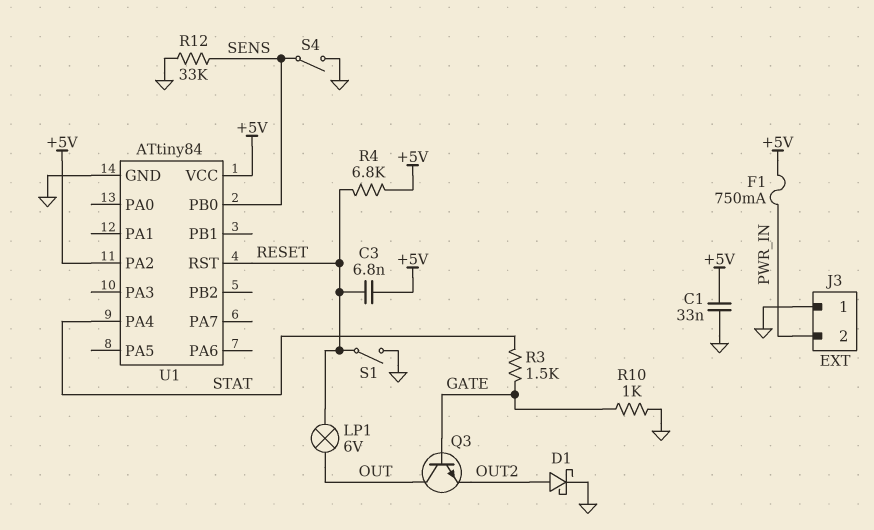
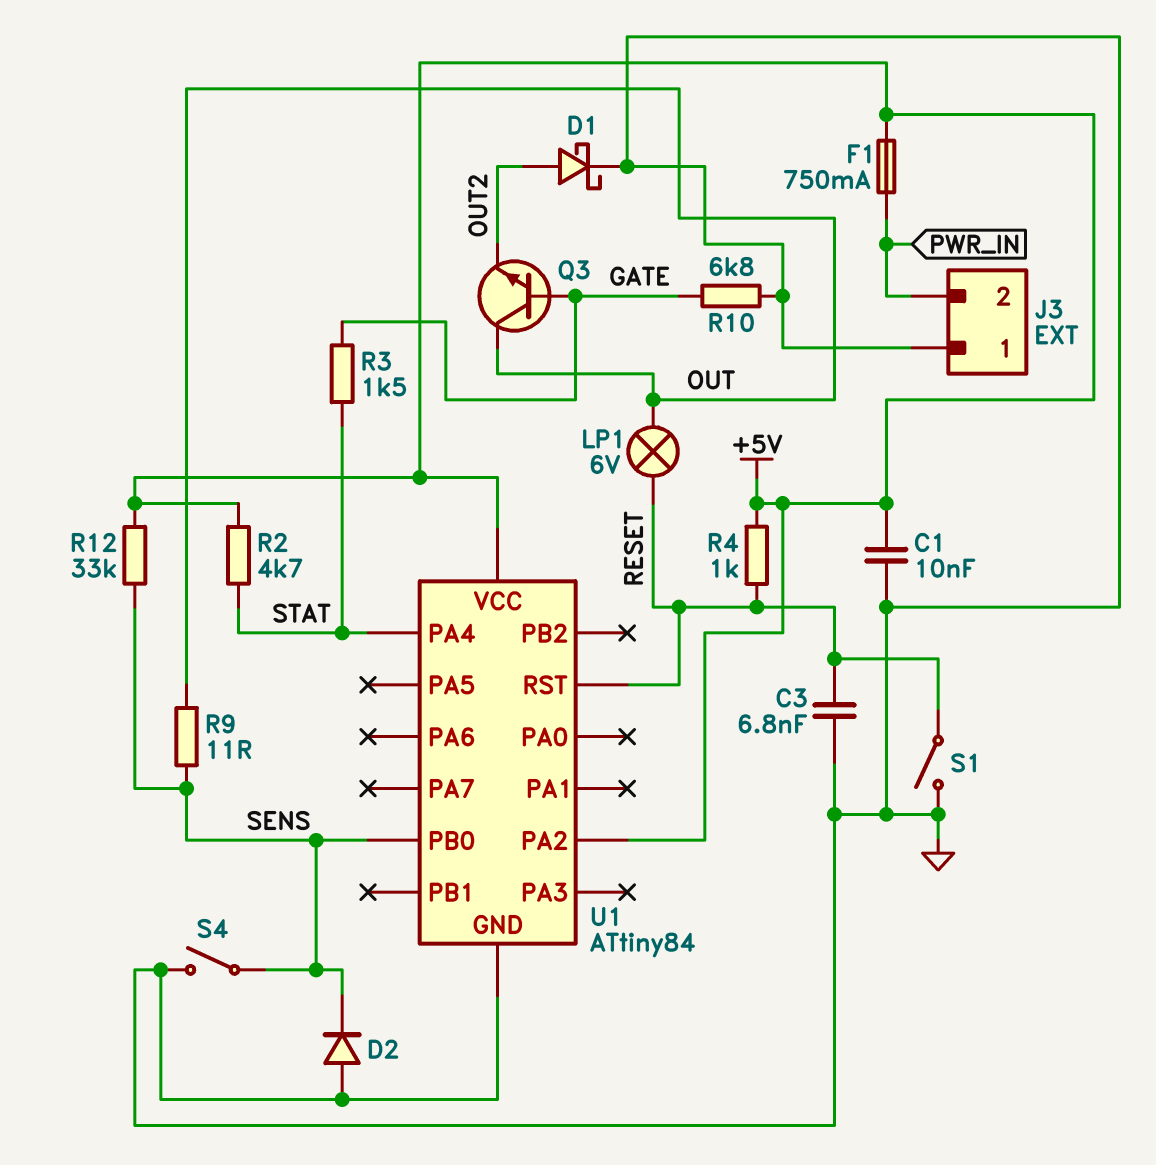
C1: 33nF (+5V, GND) -> 10nF (+5V, GND)
C3: 6.8nF (+5V, RESET) -> 6.8nF (GND, RESET)
D2: none -> diode (A GND, K SENS)
R2: none -> 4.7k (+5V, STAT)
R4: 6.8k (+5V, RESET) -> 1k (+5V, RESET)
R9: none -> 11 (OUT, SENS)
R10: 1k (GATE, GND) -> 6.8k (GATE, GND)
R12: 33k (GND, SENS) -> 33k (+5V, SENS)

